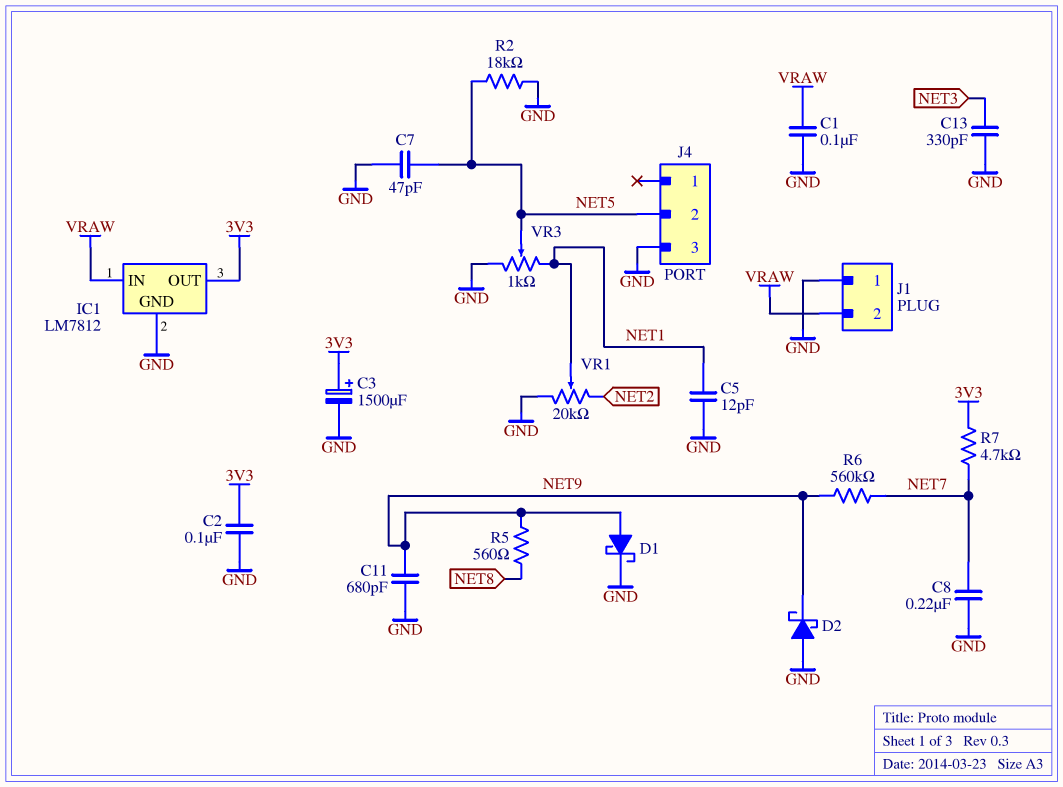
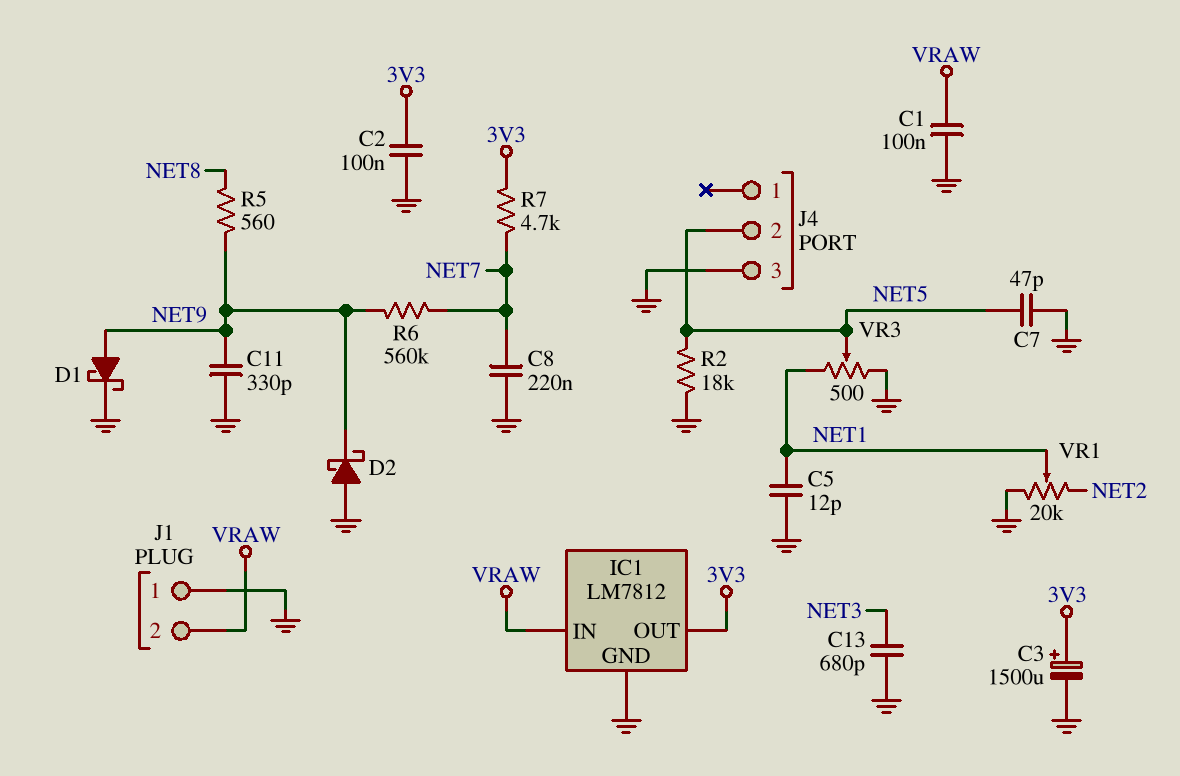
C11: 680pF (GND, NET9) -> 330pF (GND, NET9)
C13: 330pF (GND, NET3) -> 680pF (GND, NET3)
VR3: 1k (GND, NET1, wiper NET5) -> 500 (GND, NET1, wiper NET5)

